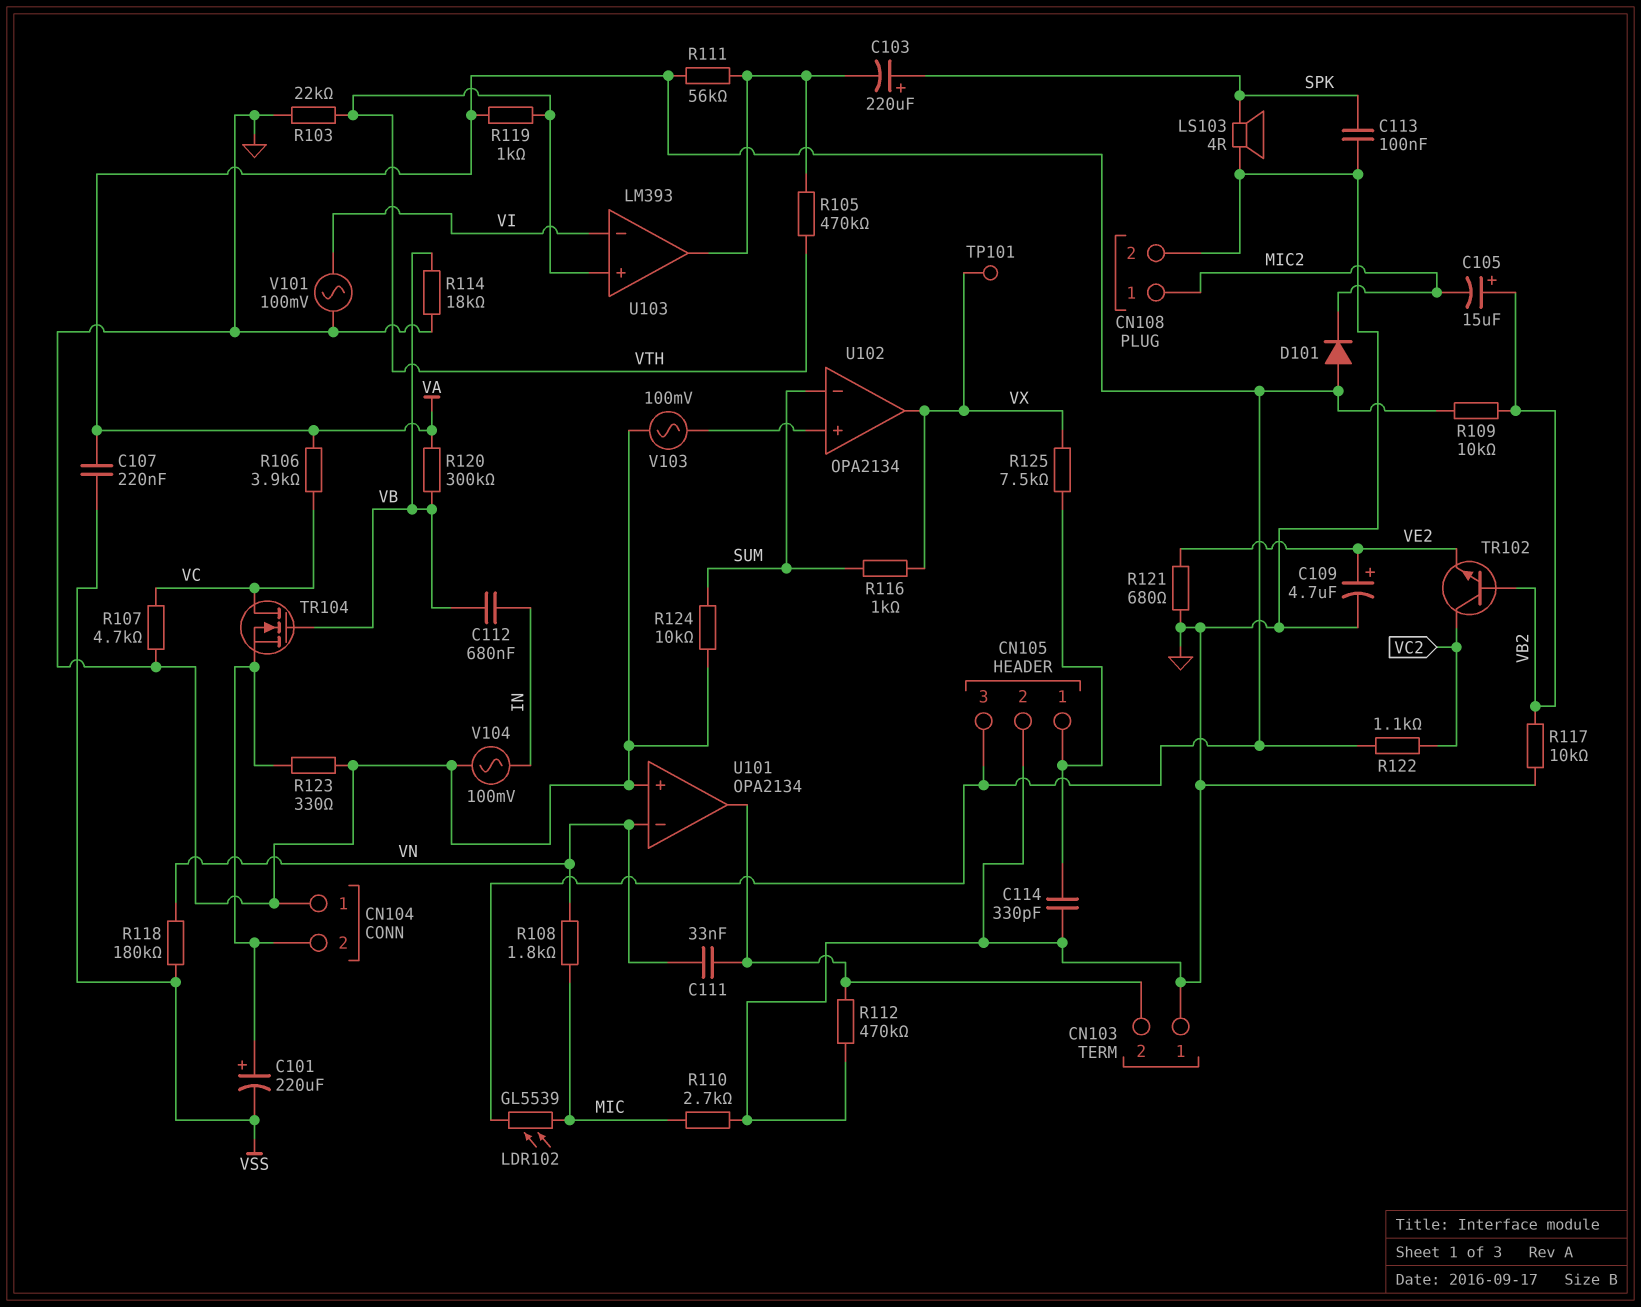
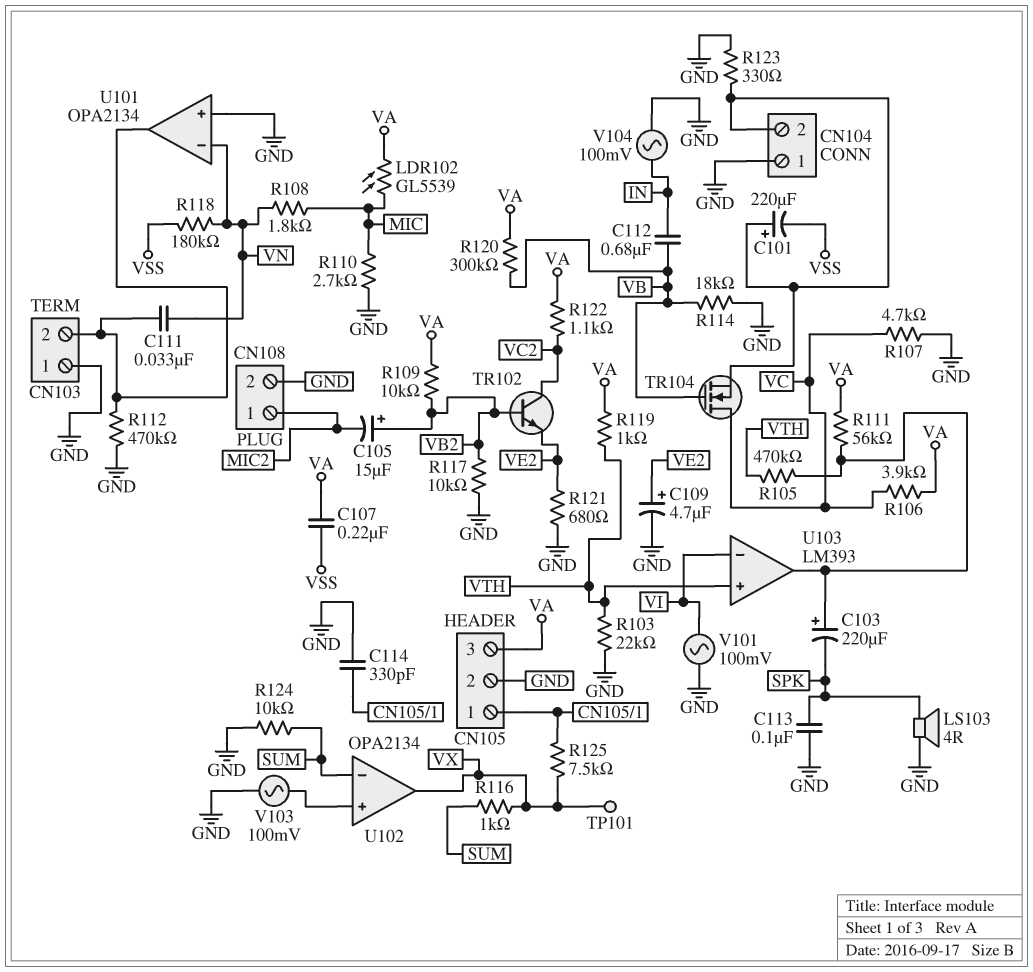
C103: 220uF (plus SPK, minus U103/out) -> 220uF (plus U103/out, minus SPK)
D101: diode (A VA, K MIC2) -> none

